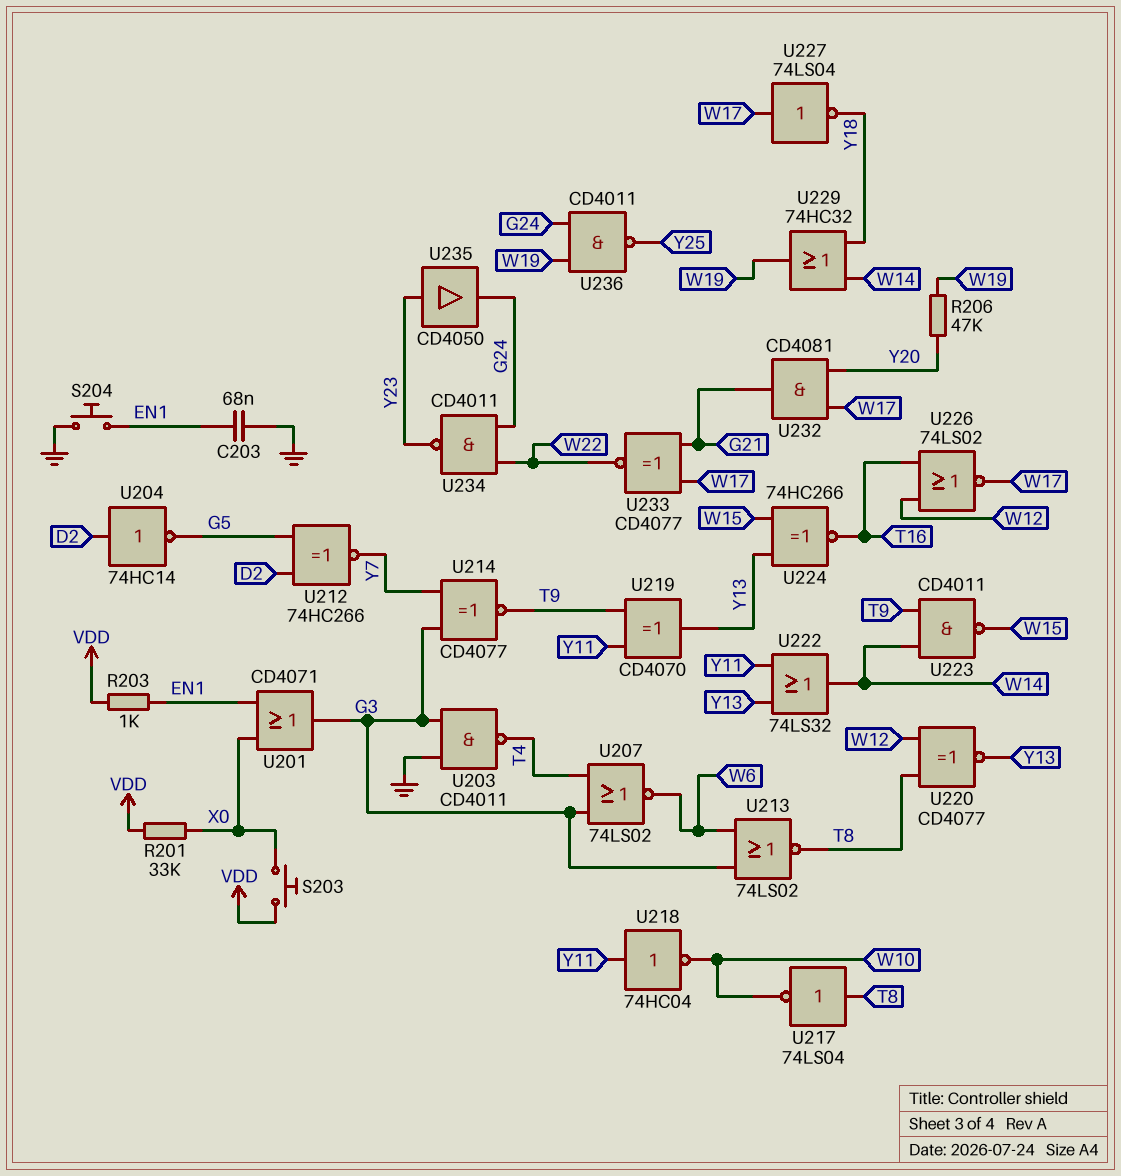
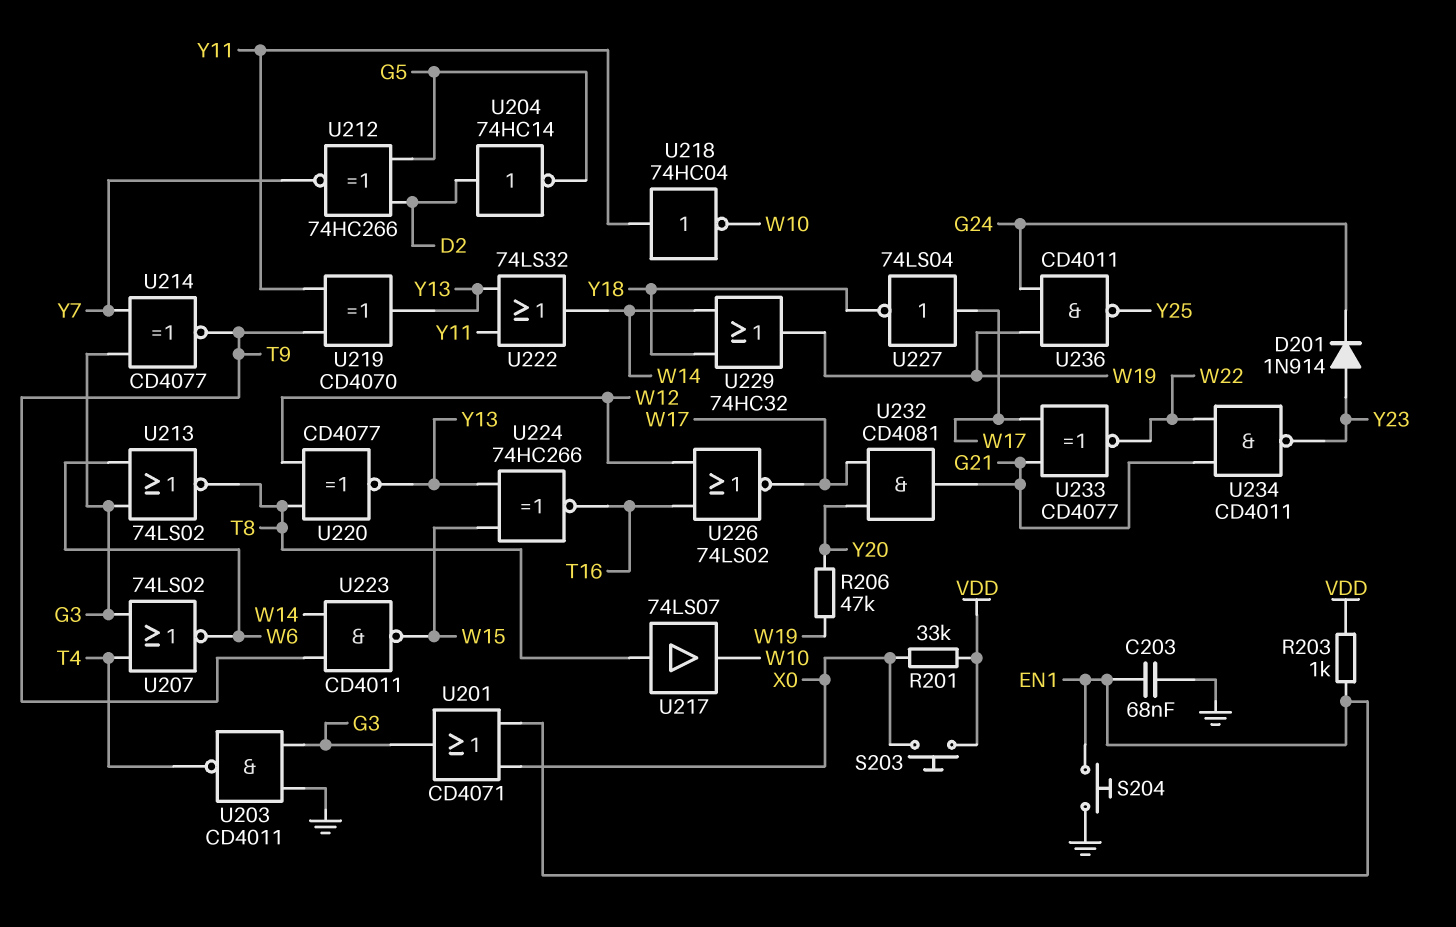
D201: none -> diode 1N914 (A Y23, K G24)
U217: NOT 74LS04 (in T8, out W10) -> buffer 74LS07 (in T8, out W10)
U234: NAND CD4011 (in G24, in W22, out Y23) -> NAND CD4011 (in G21, in W22, out Y23)
U235: buffer CD4050 (in Y23, out G24) -> none

